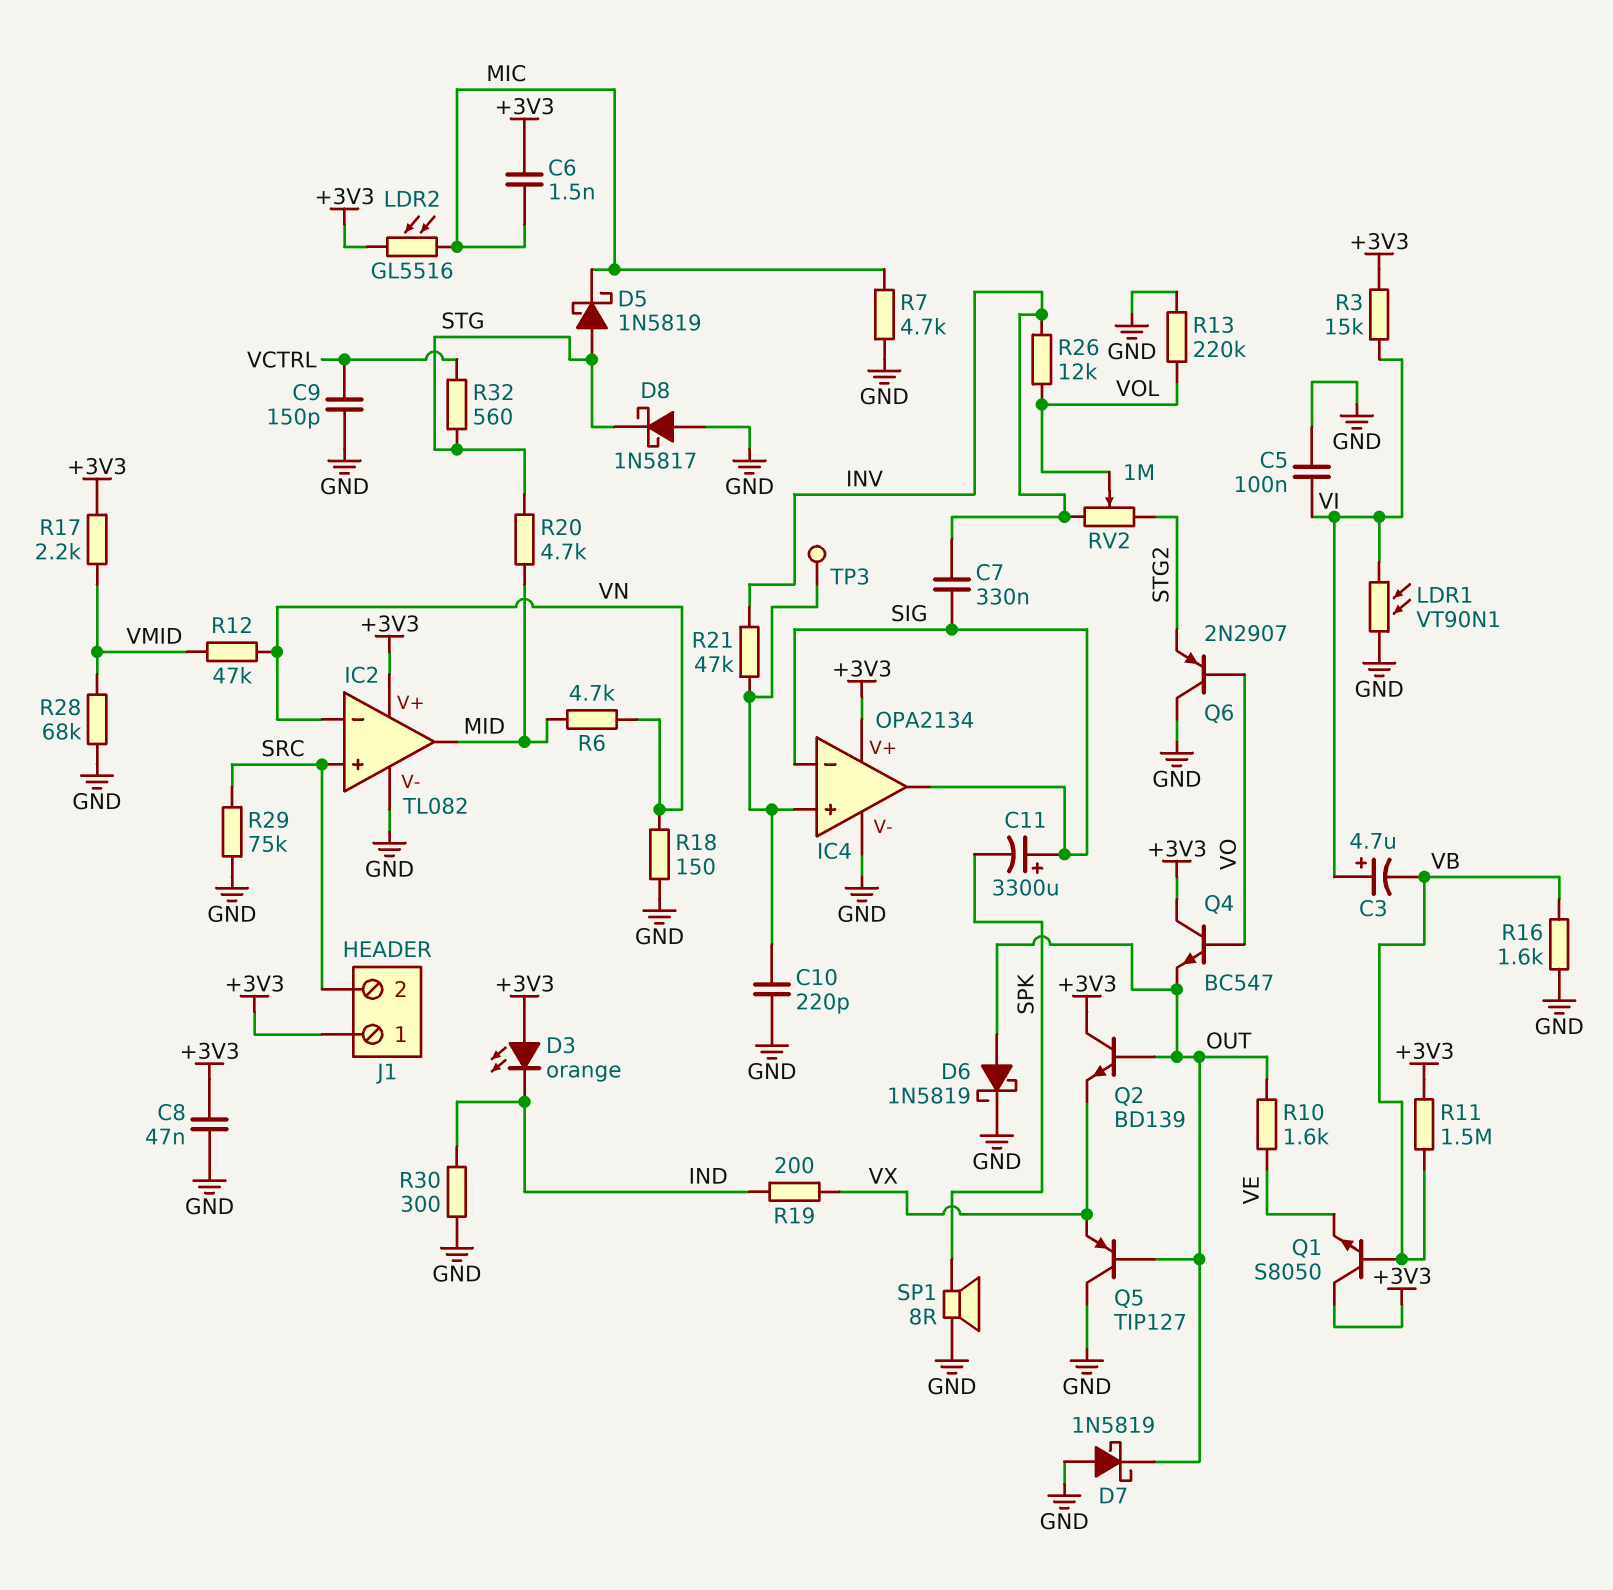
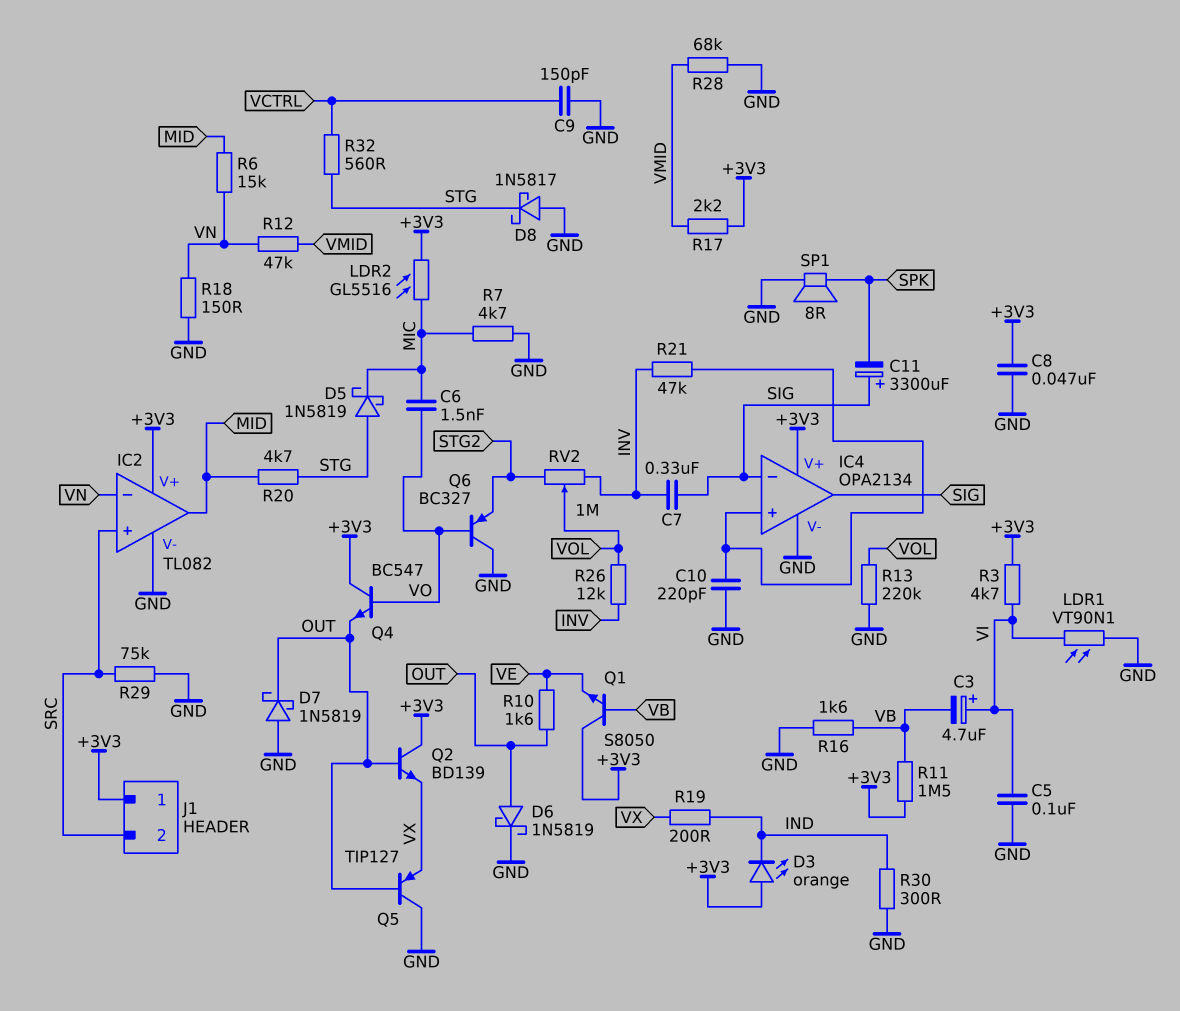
C6: 1.5nF (+3V3, MIC) -> 1.5nF (MIC, VO)
Q6: PNP 2N2907 (B VO, C GND, E STG2) -> PNP BC327 (B VO, C GND, E STG2)
R3: 15k (+3V3, VI) -> 4.7k (+3V3, VI)
R6: 4.7k (MID, VN) -> 15k (MID, VN)
TP3: test point (IC4/in+) -> none

